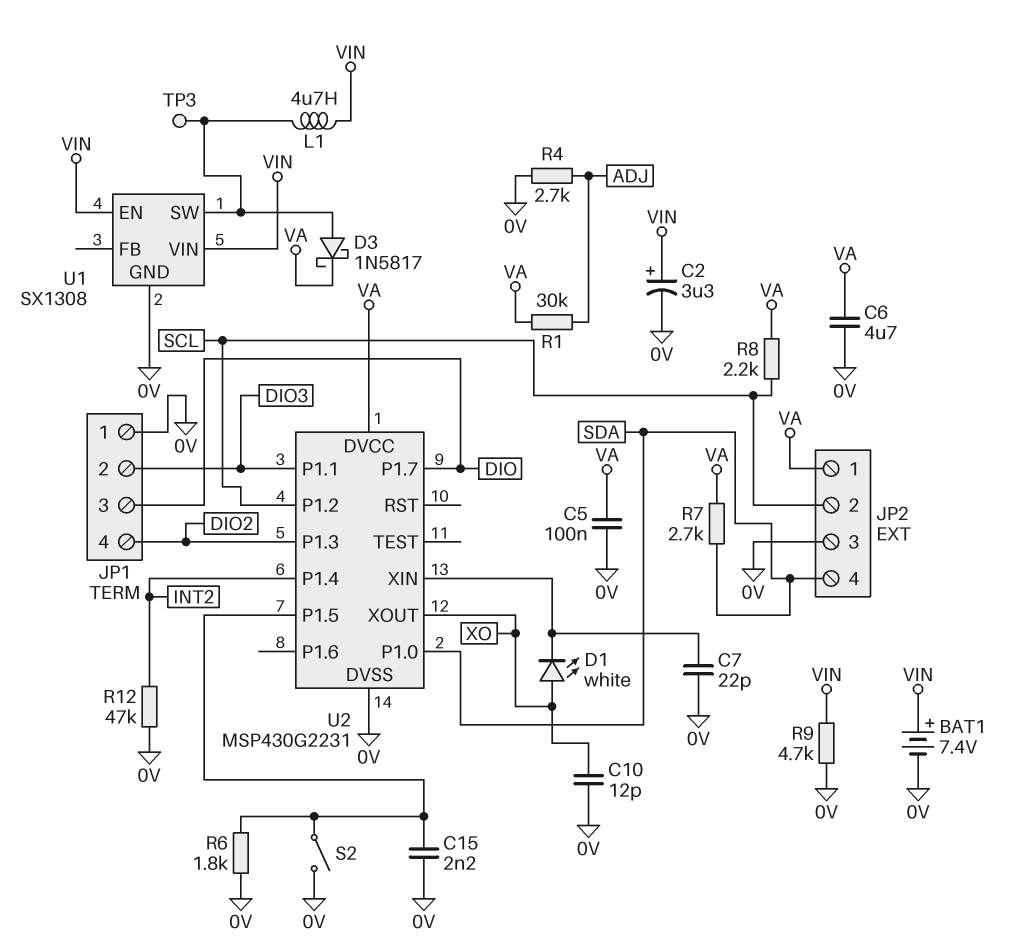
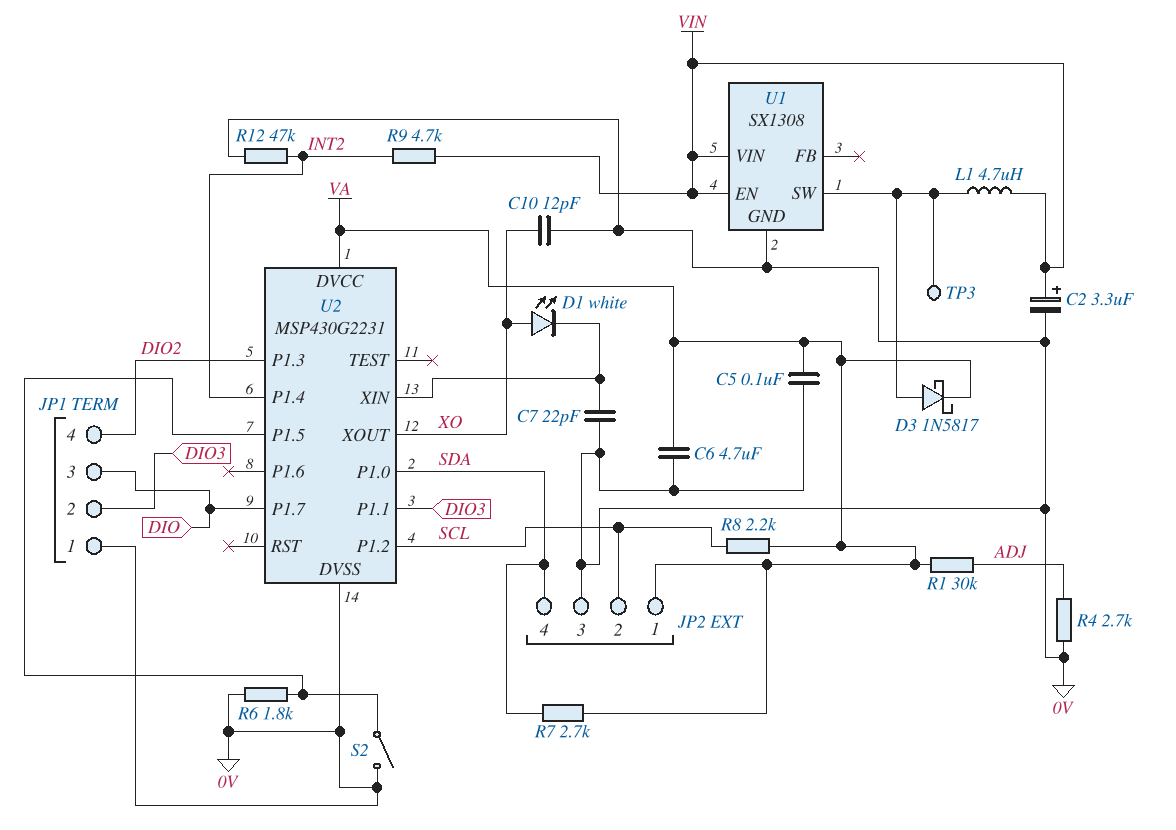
BAT1: 7.4V (plus VIN, minus 0V) -> none
C15: 2.2nF (0V, U2/P1.5) -> none
R9: 4.7k (0V, VIN) -> 4.7k (INT2, VIN)

